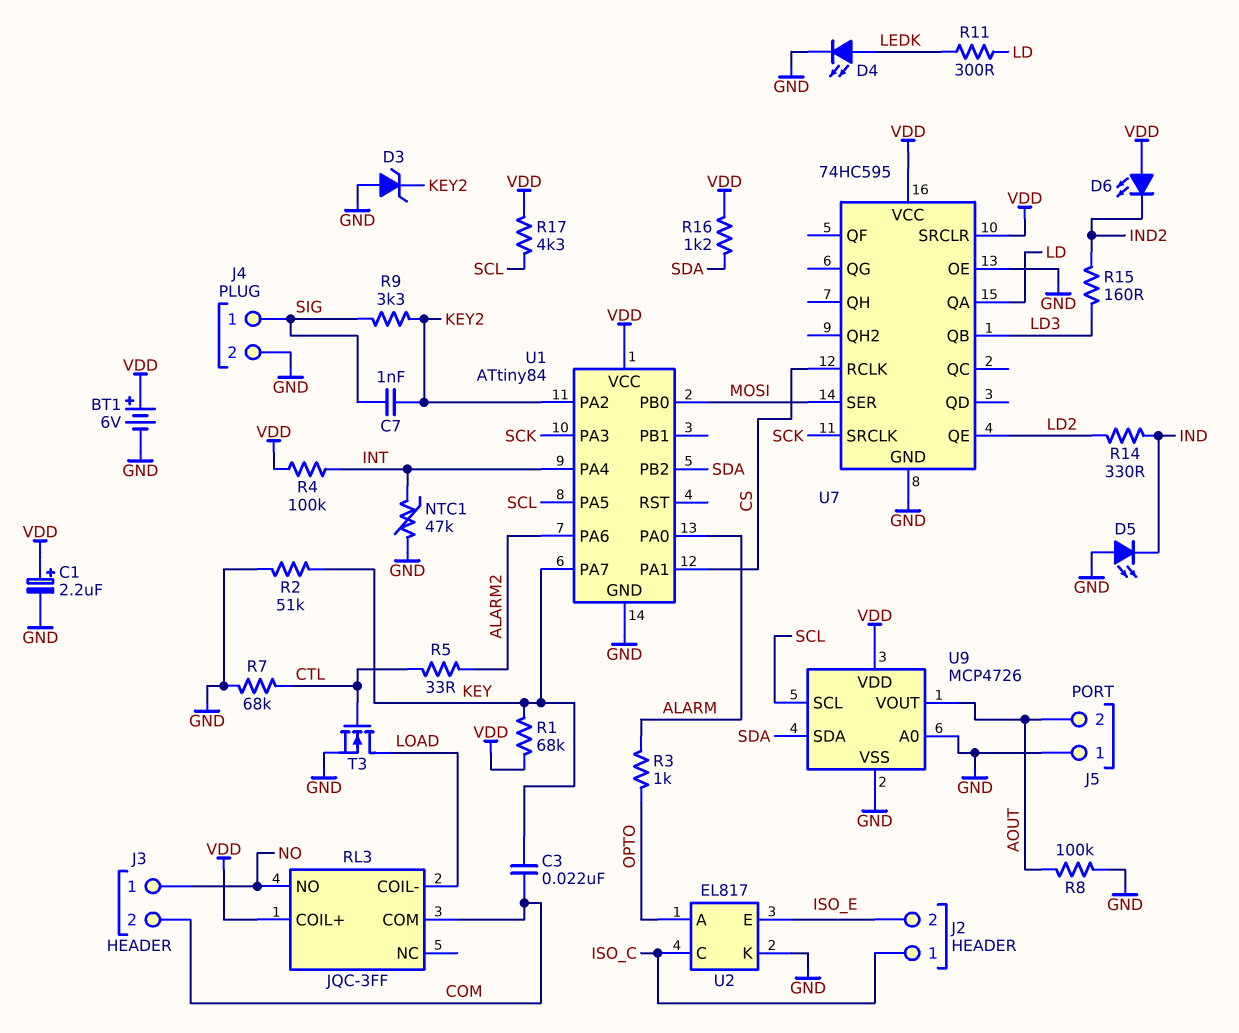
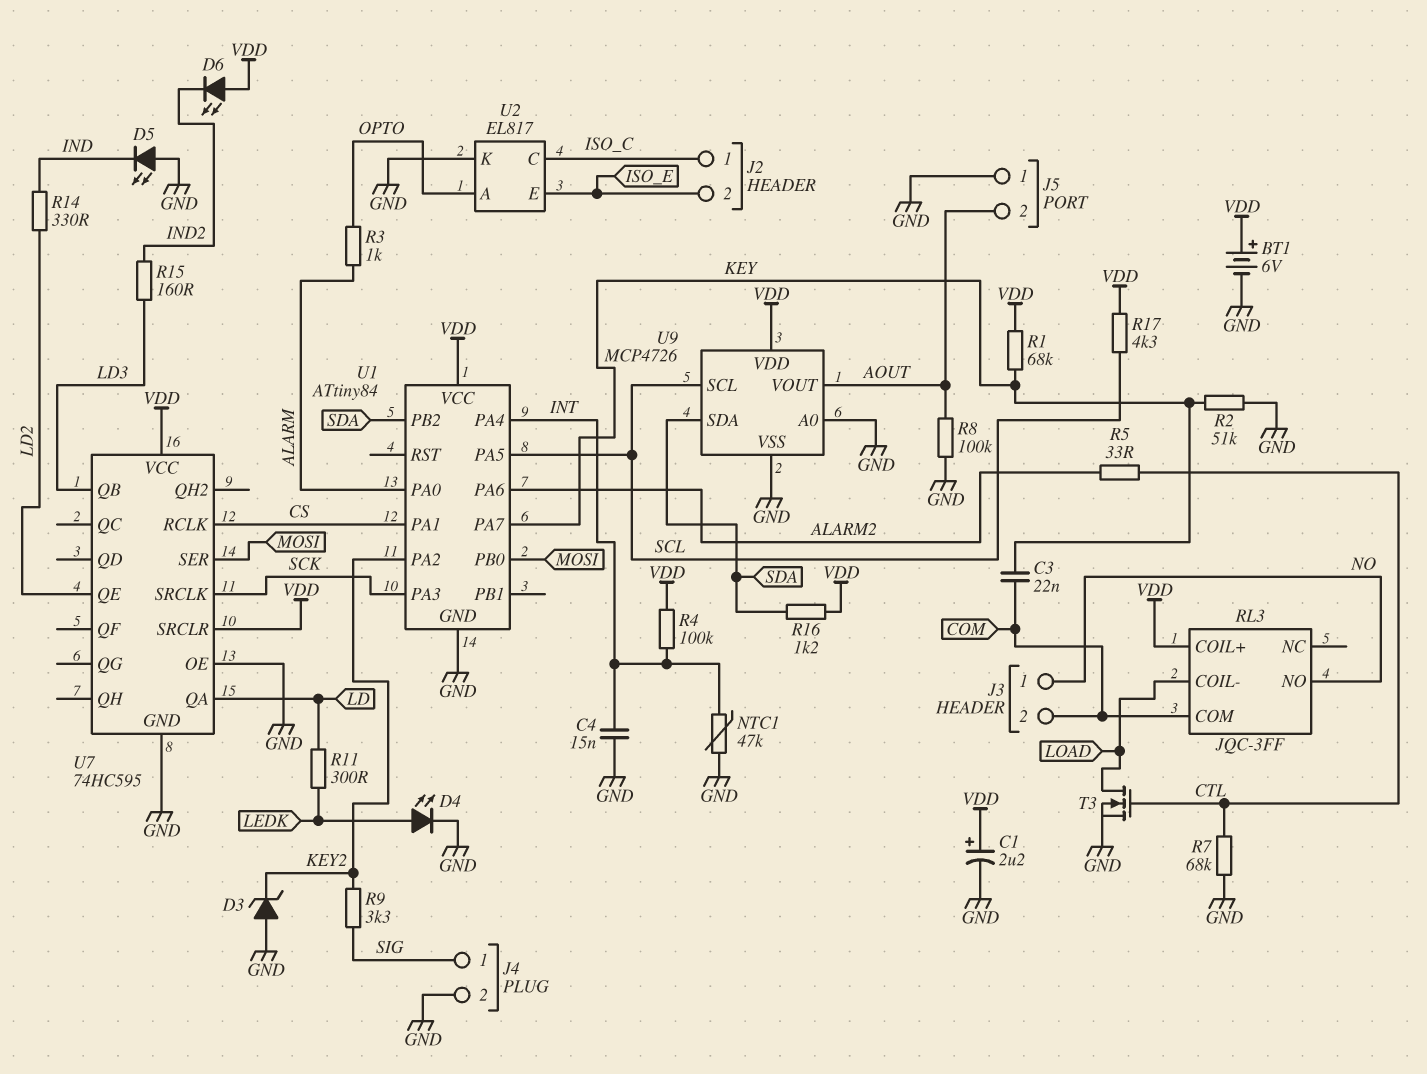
C4: none -> 15nF (GND, INT)
C7: 1nF (KEY2, SIG) -> none

